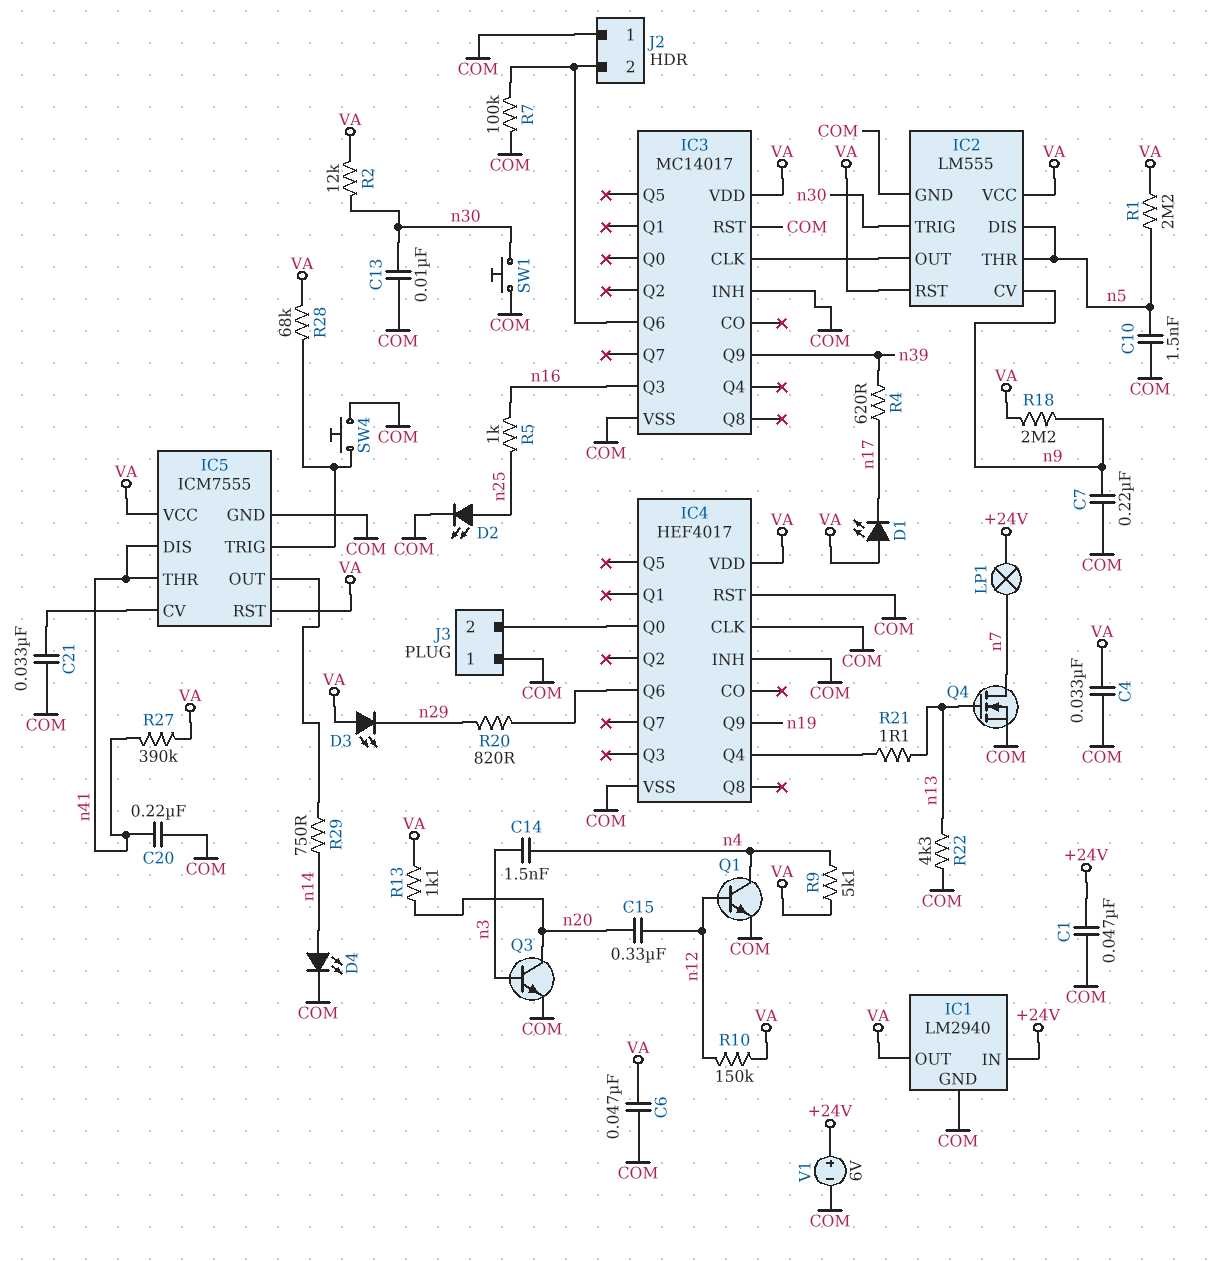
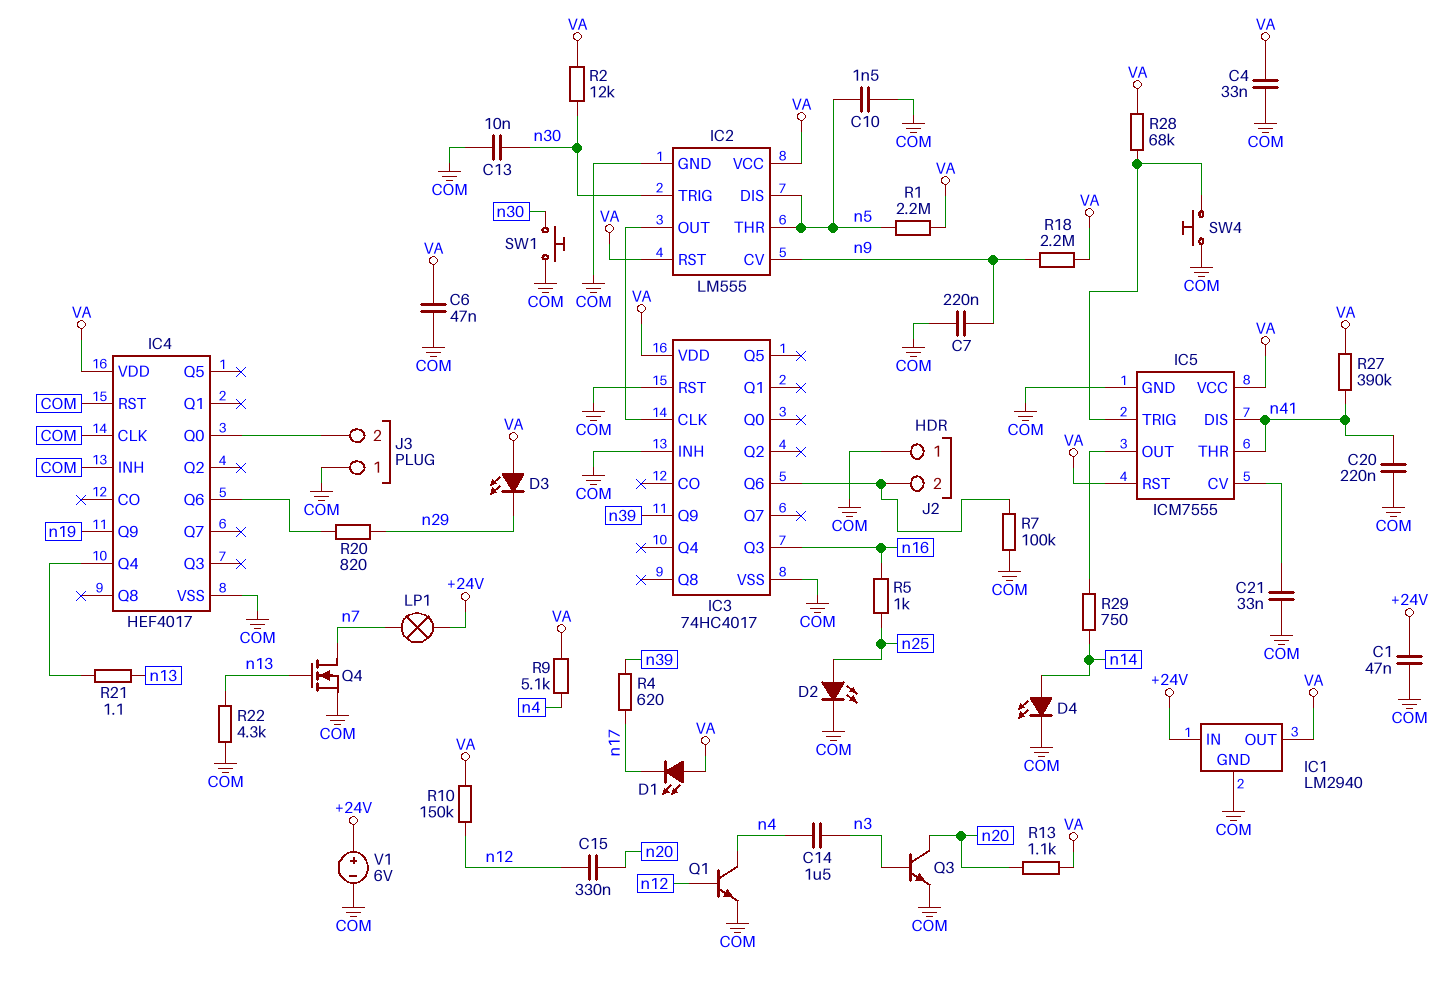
C14: 1.5nF (n3, n4) -> 1.5uF (n3, n4)
IC3: MC14017 -> 74HC4017

